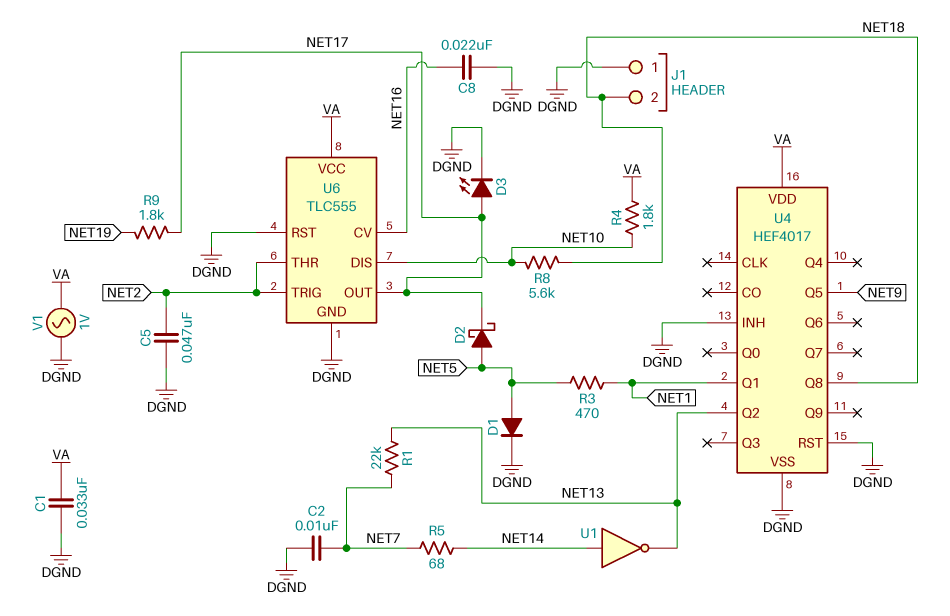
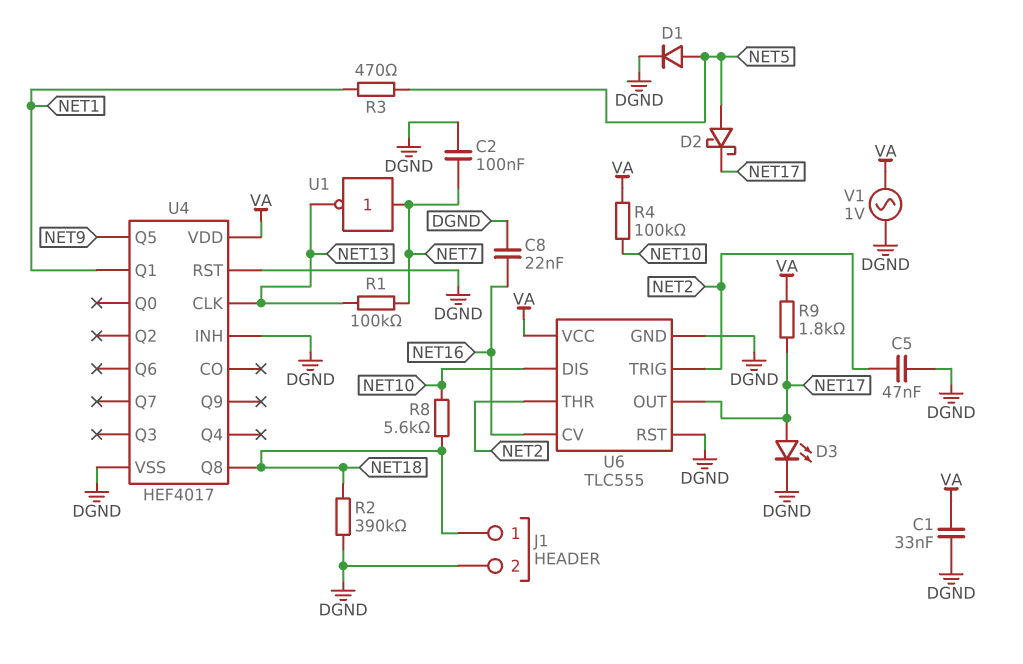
C2: 10nF (DGND, NET7) -> 100nF (DGND, NET7)
J1 pin 1: DGND -> NET18
J1 pin 2: NET18 -> DGND
R1: 22k (NET7, NET13) -> 100k (NET7, NET13)
R2: none -> 390k (DGND, NET18)
R4: 1.8k (NET10, VA) -> 100k (NET10, VA)
R5: 68 (NET7, NET14) -> none
R9: 1.8k (NET17, NET19) -> 1.8k (NET17, VA)
U1: NOT (in NET14, out NET13) -> NOT (in NET7, out NET13)
U4 pin CLK: none -> NET13
U4 pin Q2: NET13 -> none

